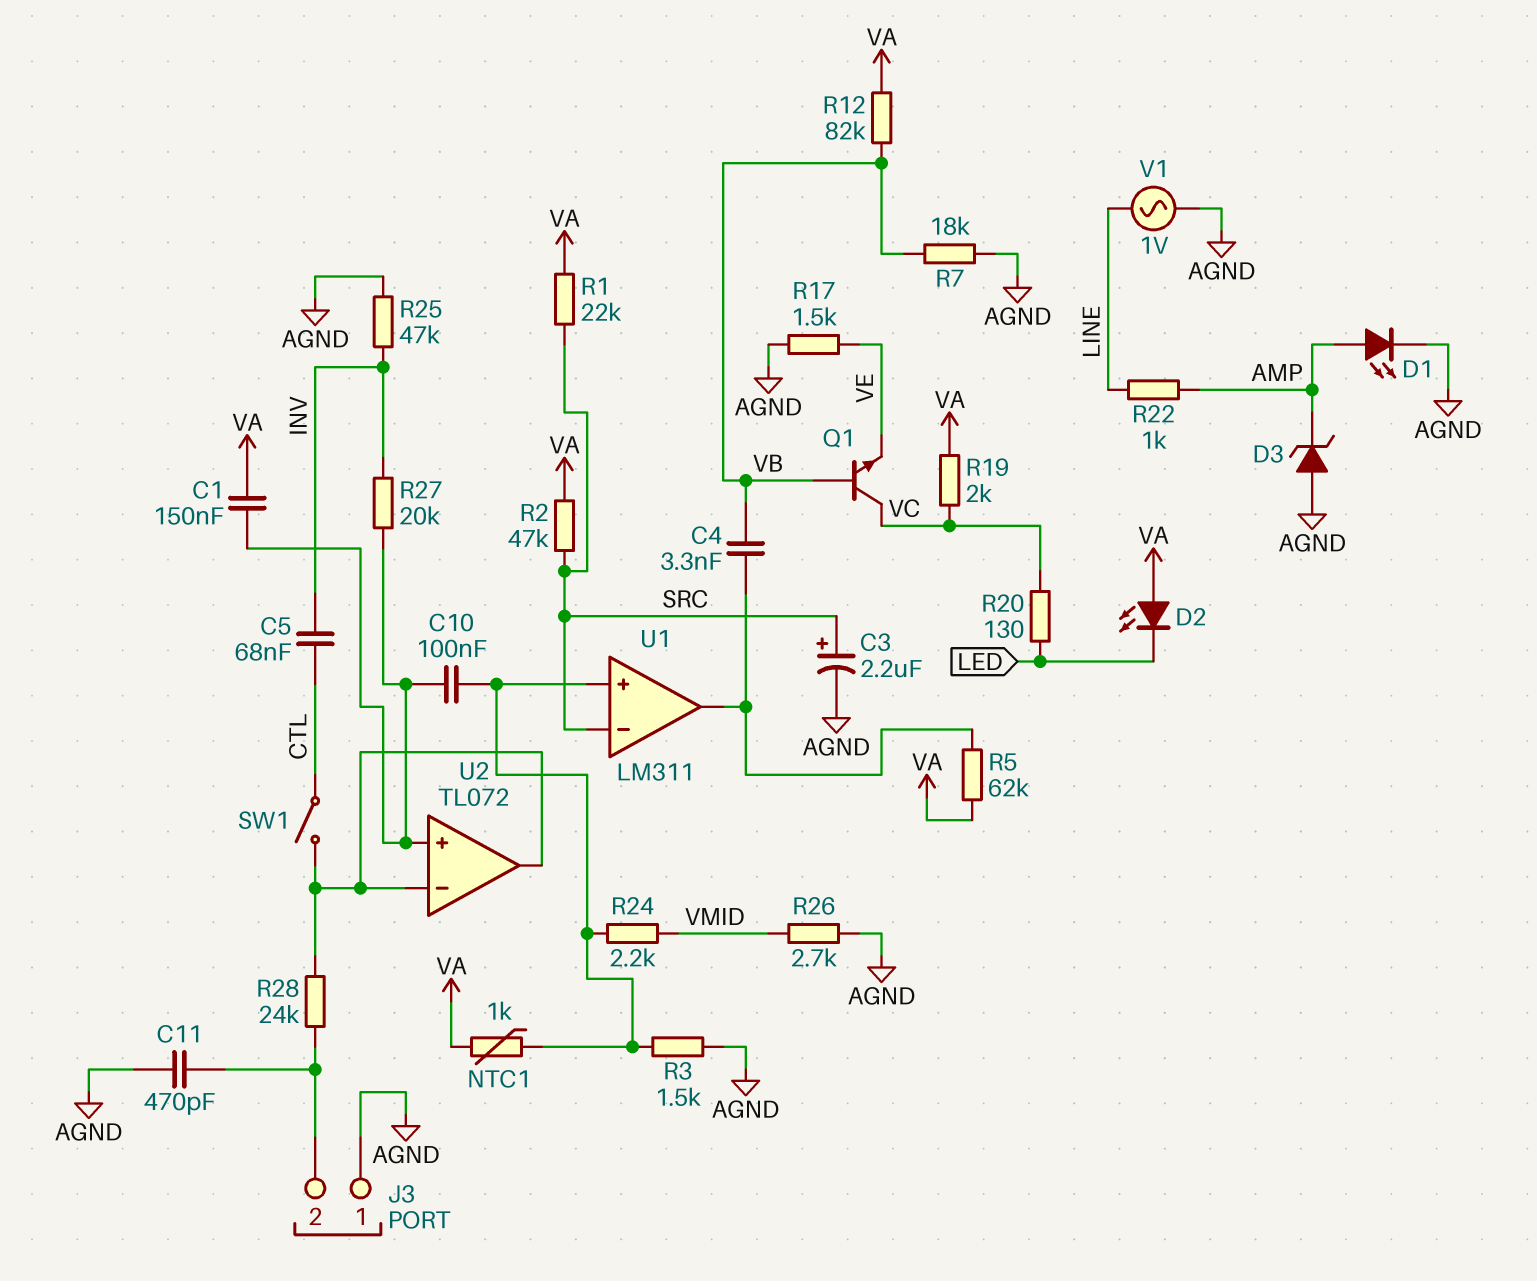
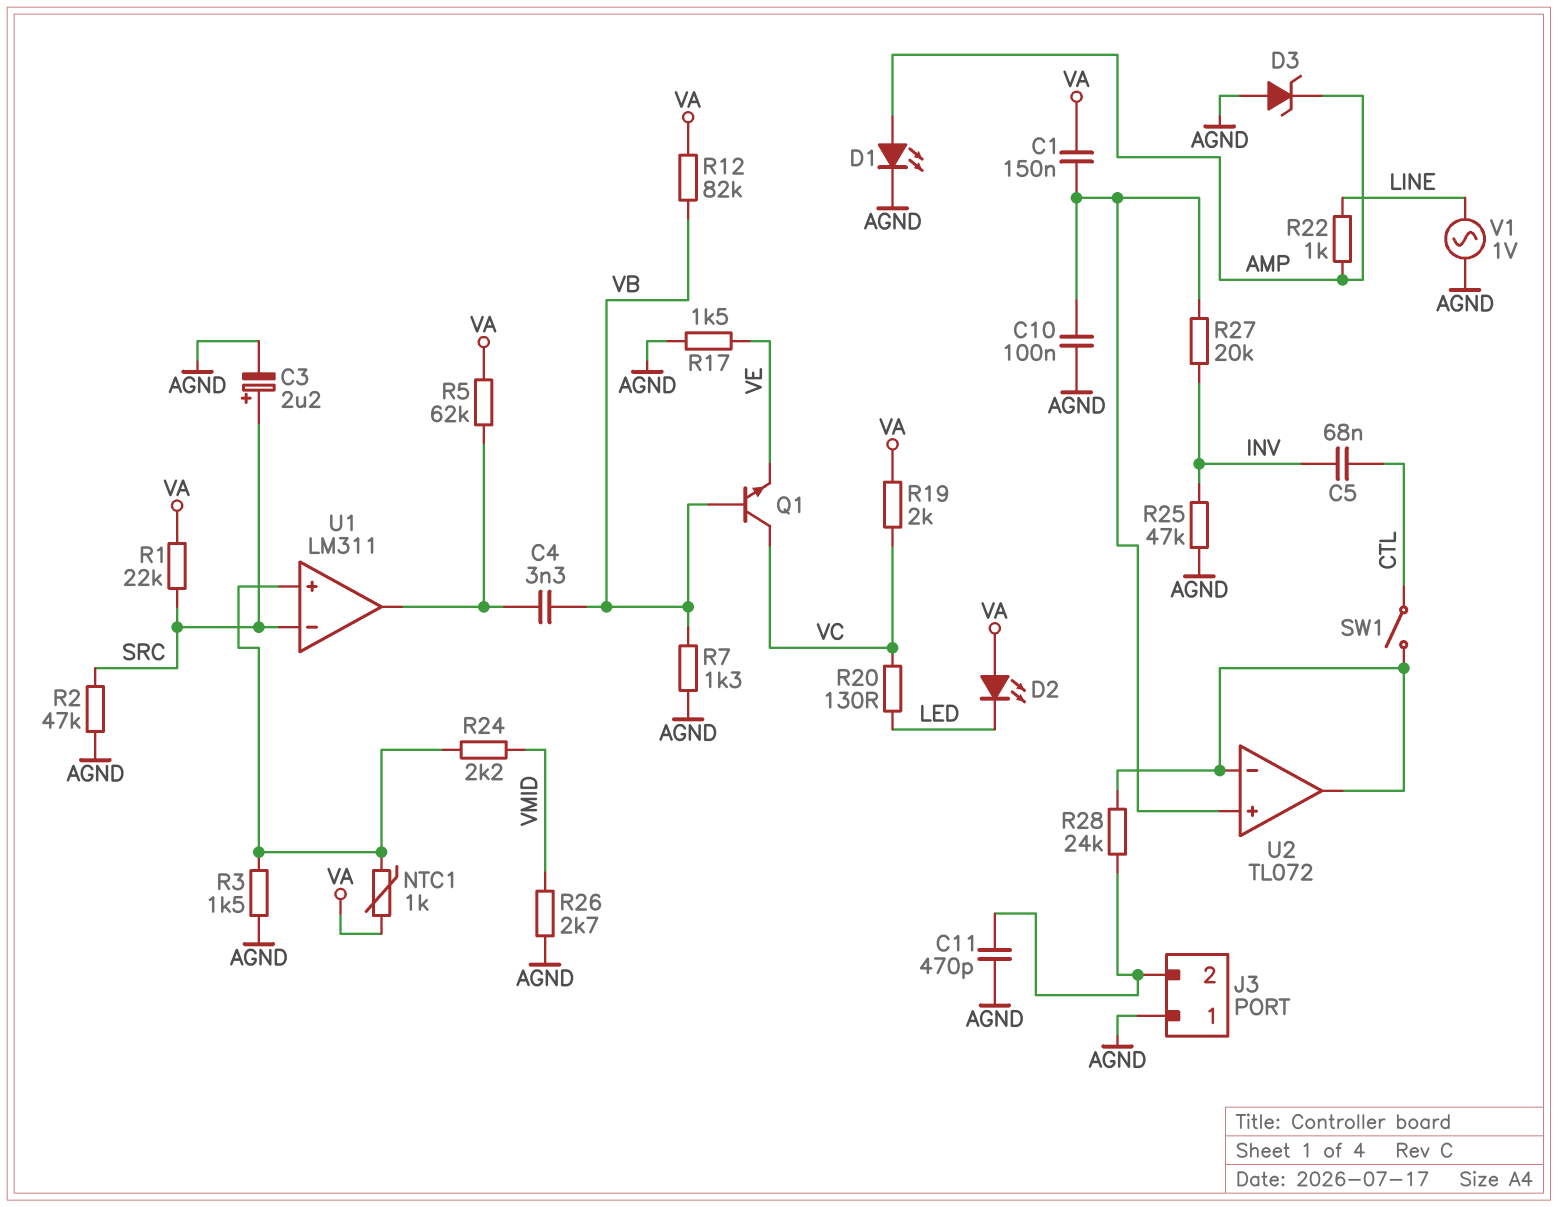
C10: 100nF (U1/in+, U2/in+) -> 100nF (AGND, U2/in+)
R2: 47k (SRC, VA) -> 47k (AGND, SRC)
R7: 18k (AGND, VB) -> 1.3k (AGND, VB)

